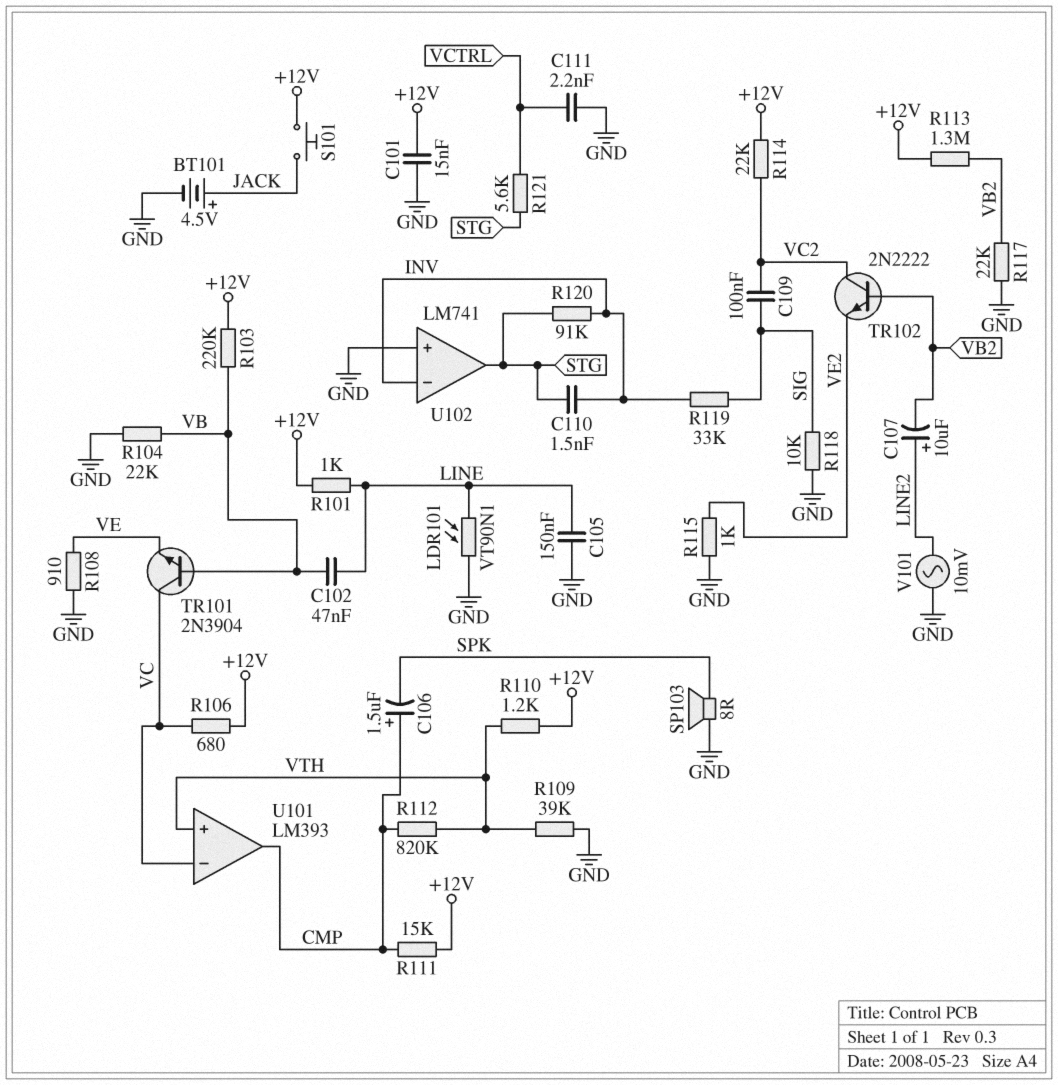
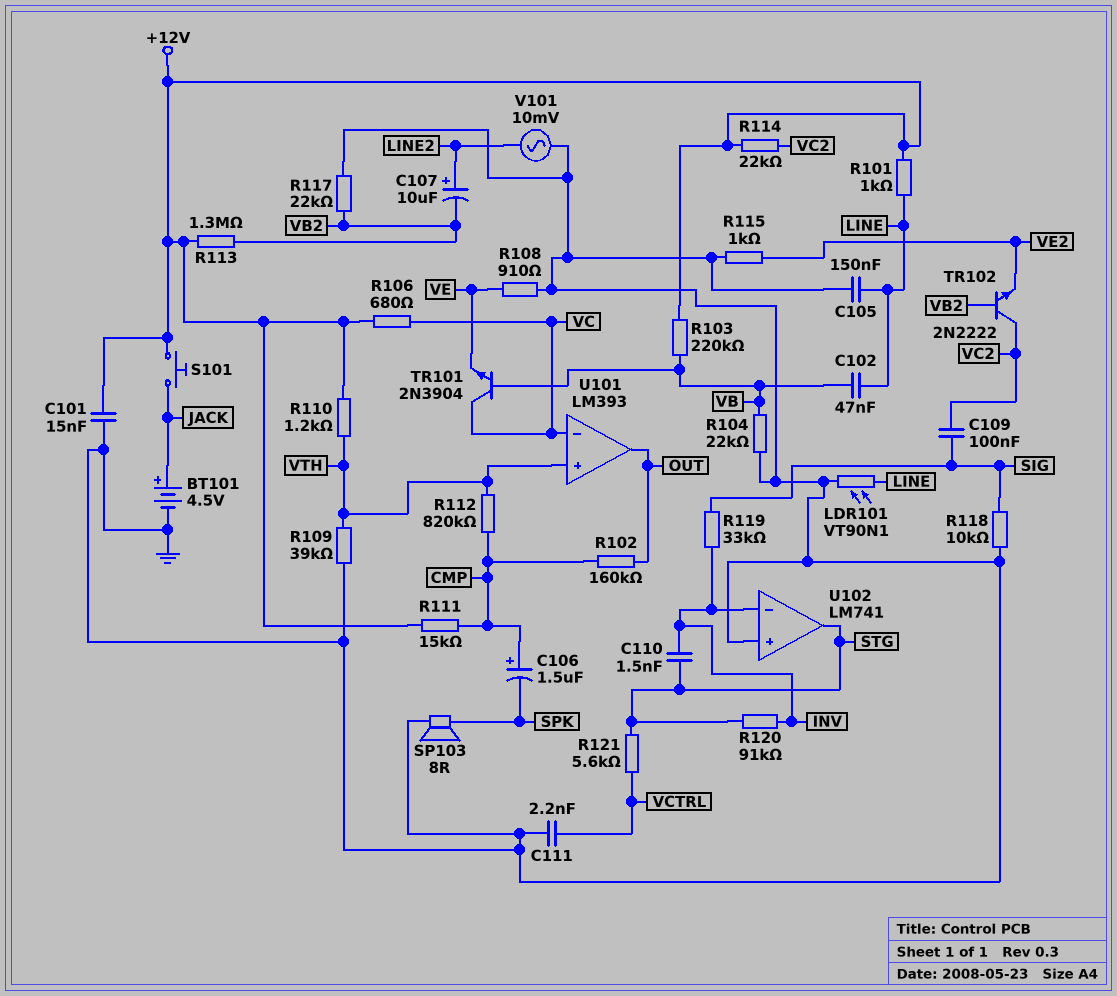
R102: none -> 160k (CMP, OUT)
U101 pin out: CMP -> OUT

